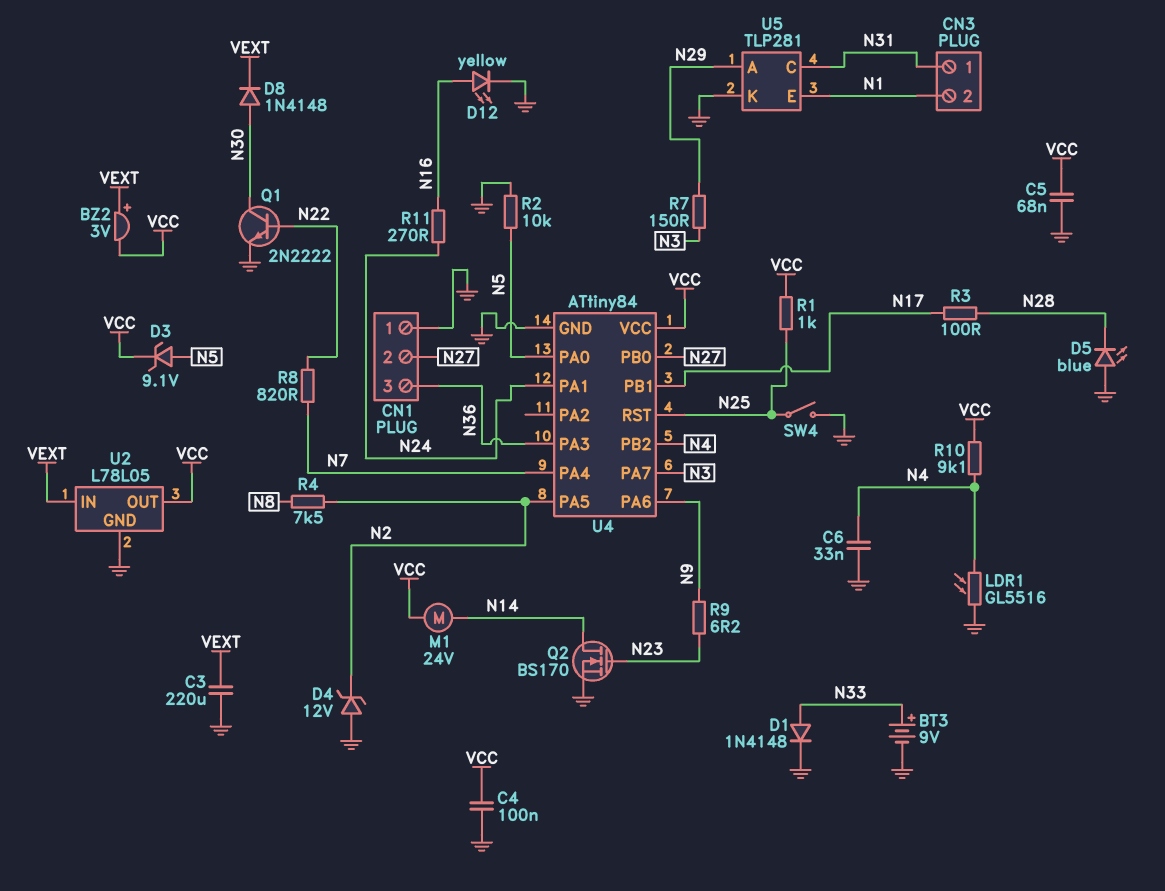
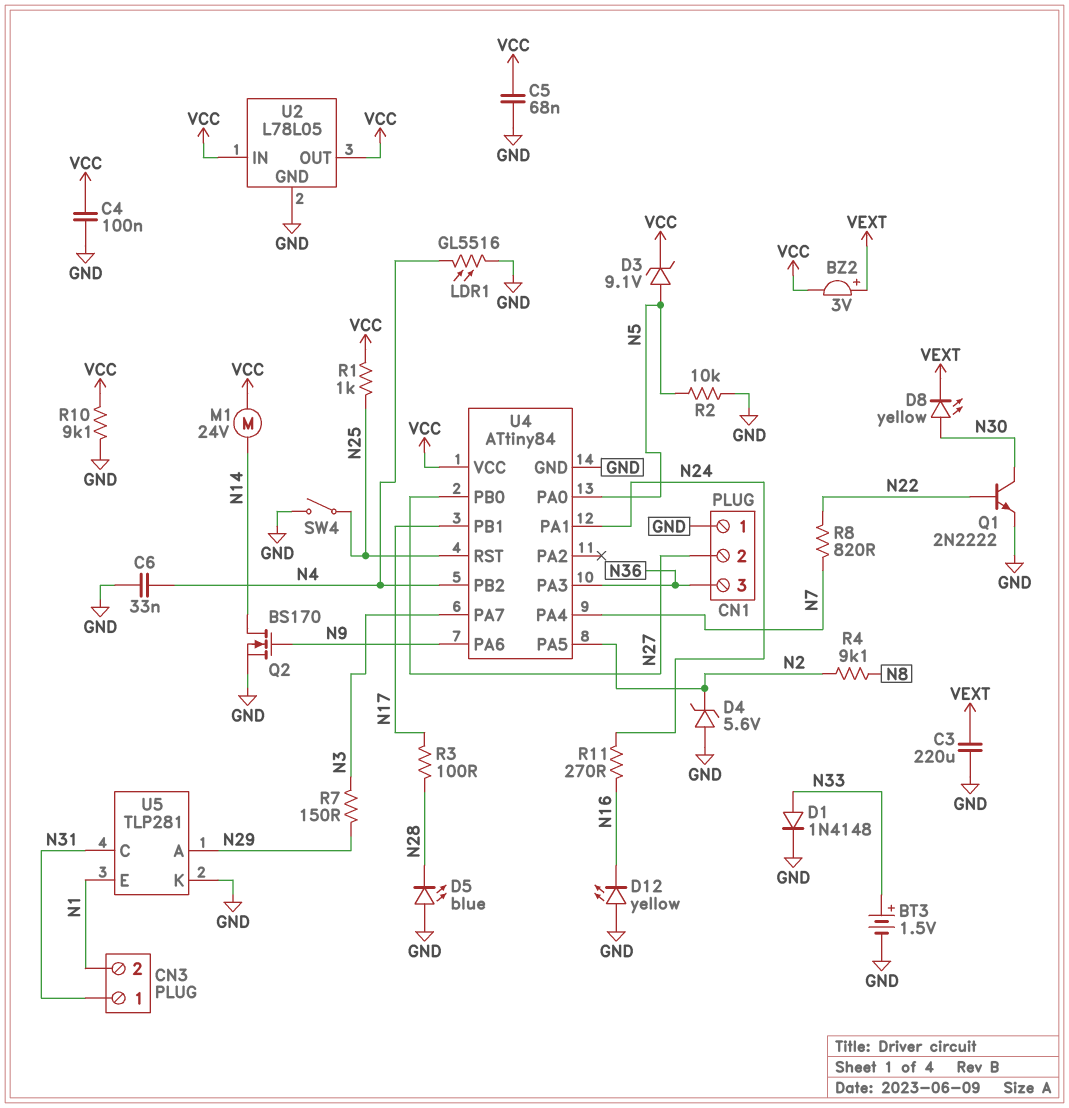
BT3: 9V (plus N33, minus GND) -> 1.5V (plus N33, minus GND)
D4: zener 12V (A GND, K N2) -> zener 5.6V (A GND, K N2)
D8: diode 1N4148 (A N30, K VEXT) -> LED yellow (A N30, K VEXT)
D12: LED yellow (A N16, K GND) -> LED yellow (A GND, K N16)
Q2: NMOS BS170 (G N23, D N14, S GND) -> NMOS BS170 (G N9, D N14, S GND)
R4: 7.5k (N2, N8) -> 9.1k (N2, N8)
R9: 6.2 (N9, N23) -> none
R10: 9.1k (N4, VCC) -> 9.1k (GND, VCC)
U2 pin IN: VEXT -> VCC

